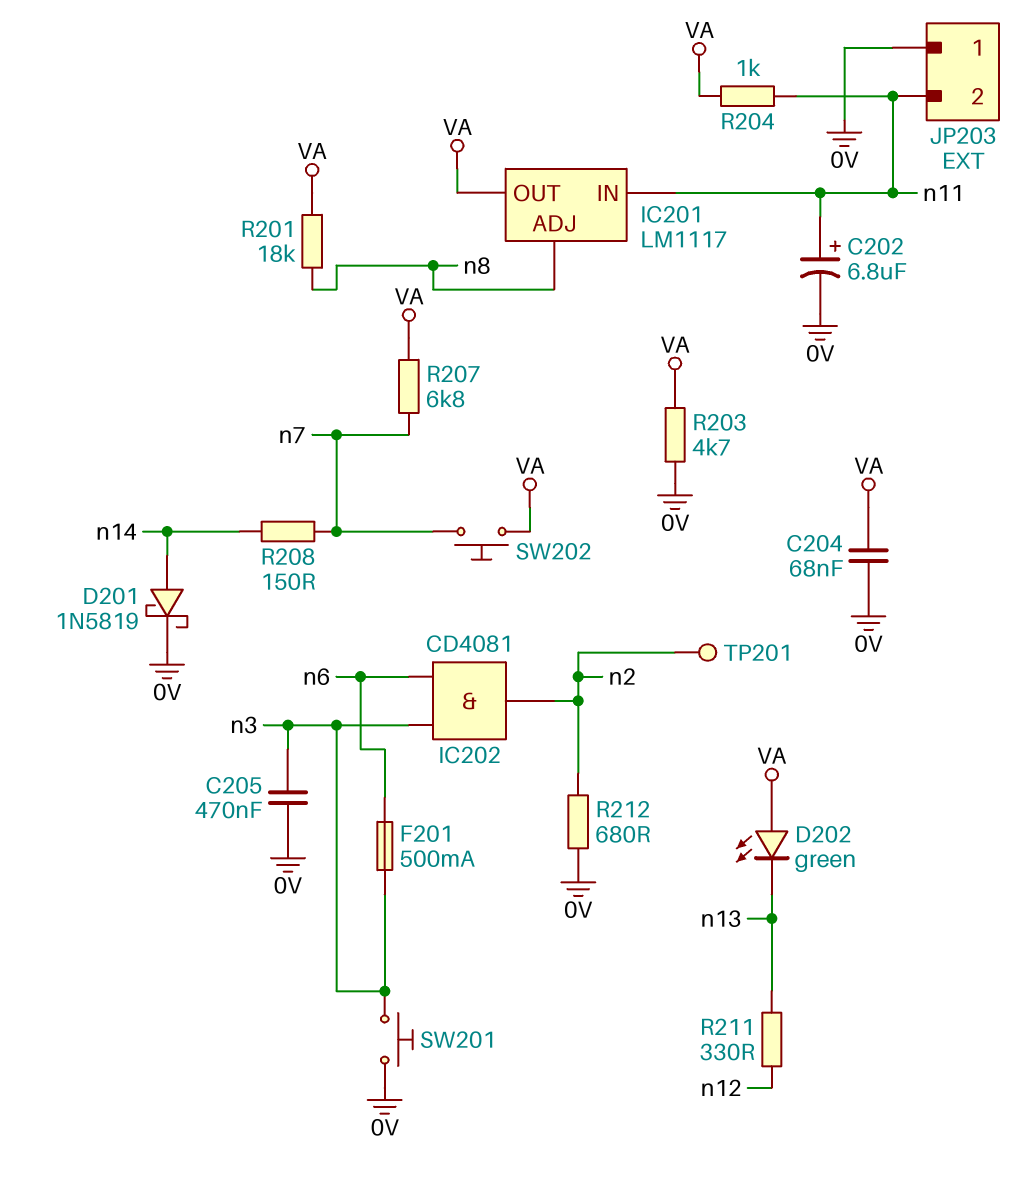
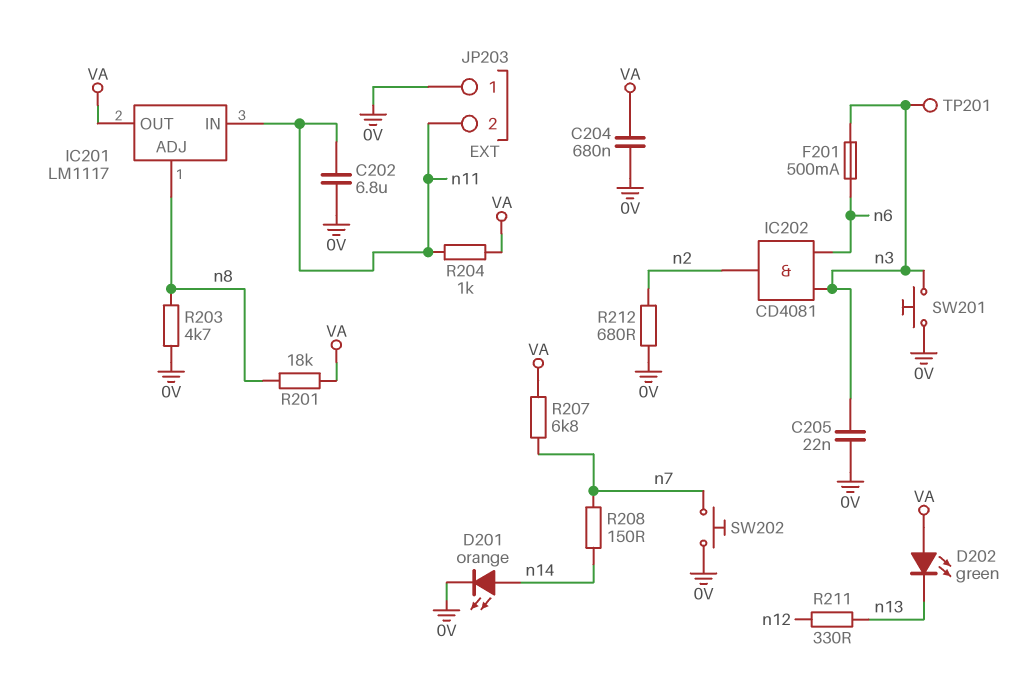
C202: 6.8uF (plus n11, minus 0V) -> 6.8uF (0V, n11)
C204: 68nF (0V, VA) -> 680nF (0V, VA)
C205: 470nF (0V, n3) -> 22nF (0V, n3)
D201: schottky 1N5819 (A n14, K 0V) -> LED orange (A n14, K 0V)
R203: 4.7k (0V, VA) -> 4.7k (0V, n8)
SW202: button (VA, n7) -> button (0V, n7)
TP201: test point (n2) -> test point (n3)

